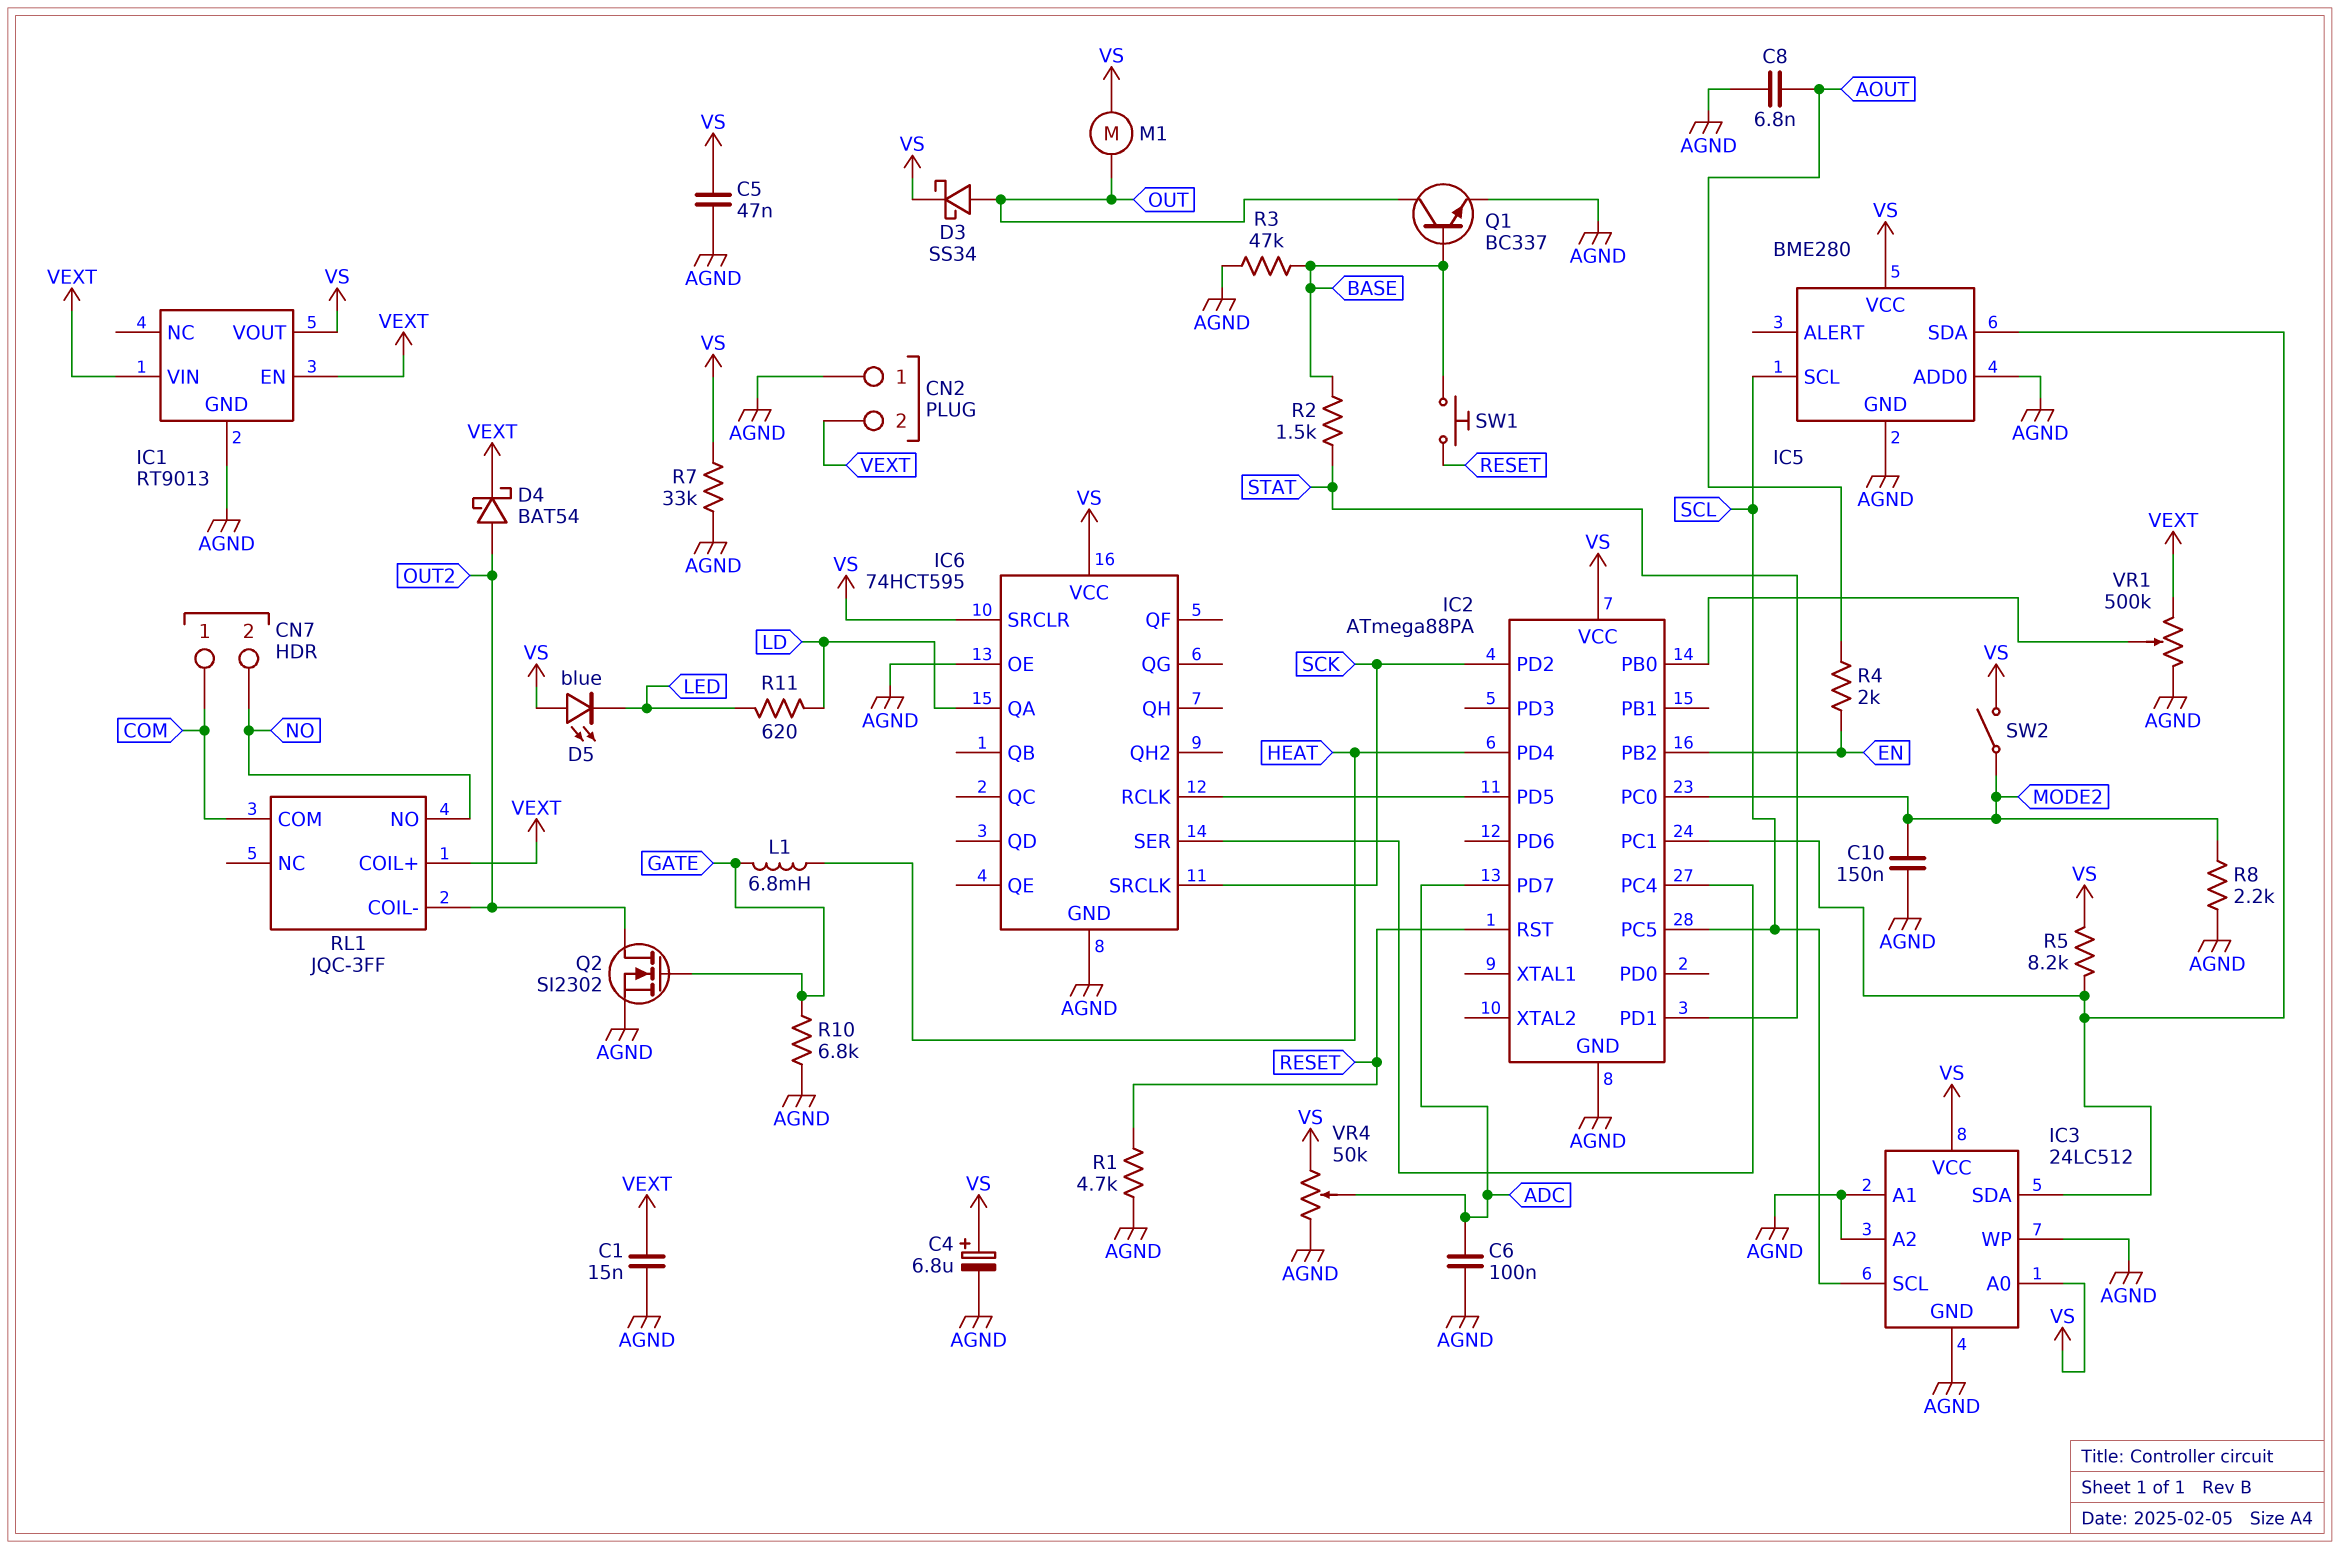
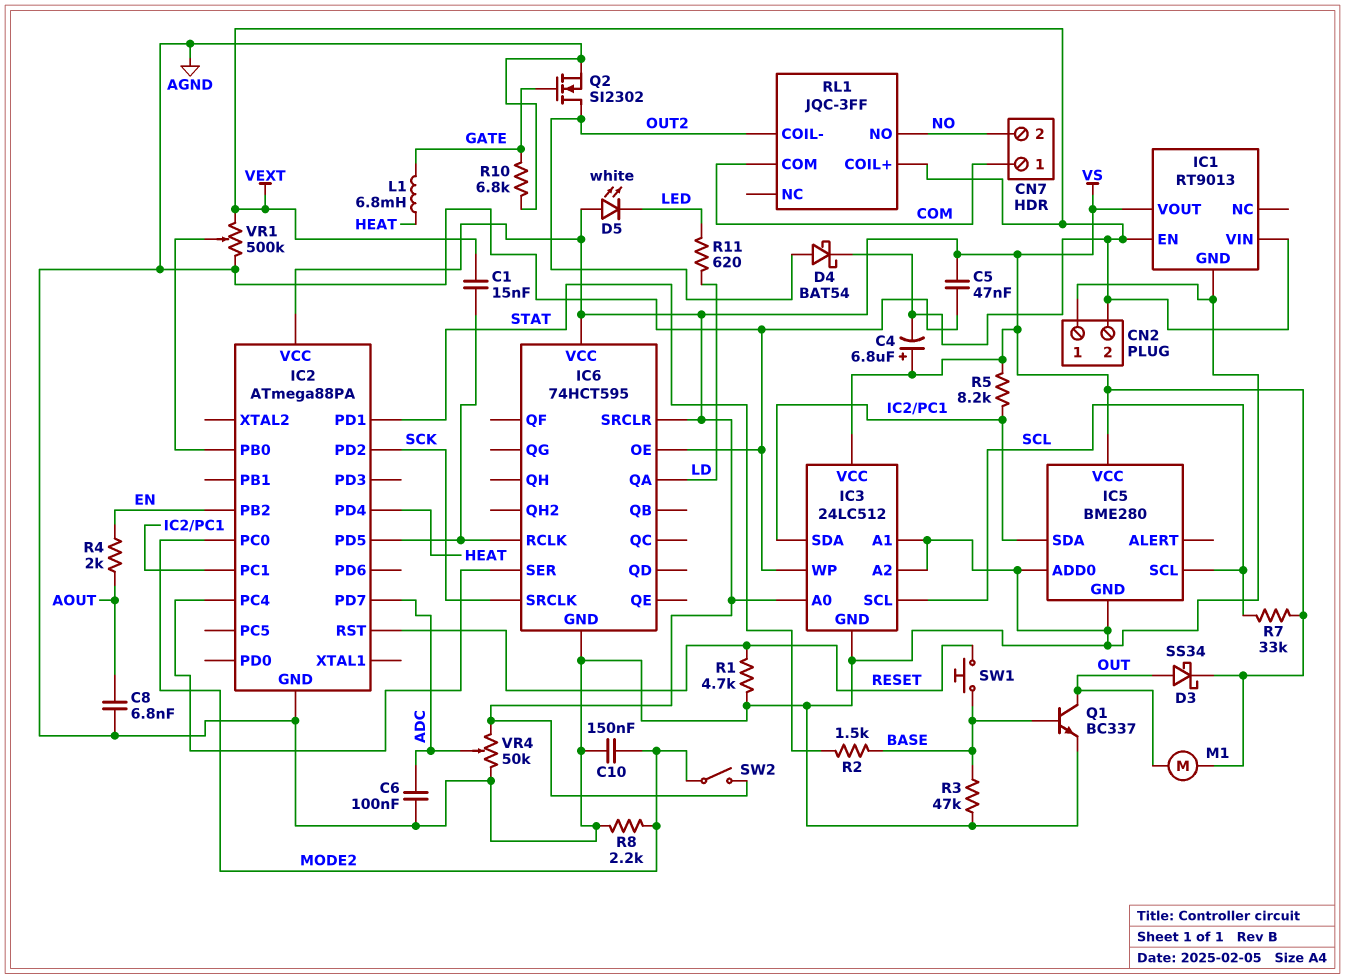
C1: 15nF (AGND, VEXT) -> 15nF (IC2/PD5, VEXT)
C4: 6.8uF (plus VS, minus AGND) -> 6.8uF (plus VS, minus VEXT)
D5: LED blue (A VS, K LED) -> LED white (A VS, K LED)
IC2 pin PC5: SCL -> none
R7: 33k (AGND, VS) -> 33k (SCL, VS)

